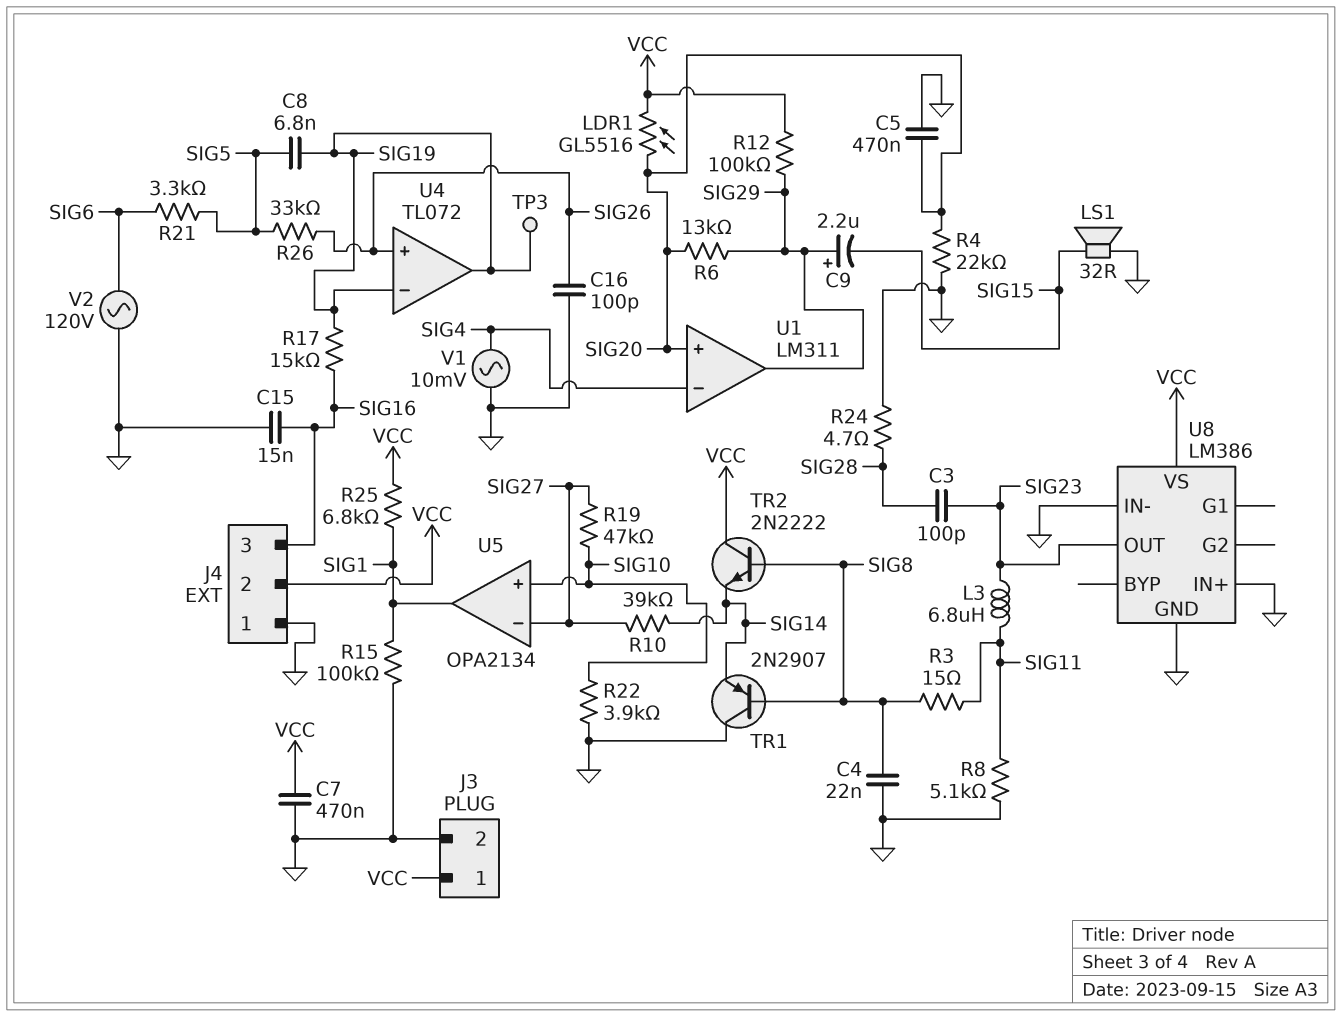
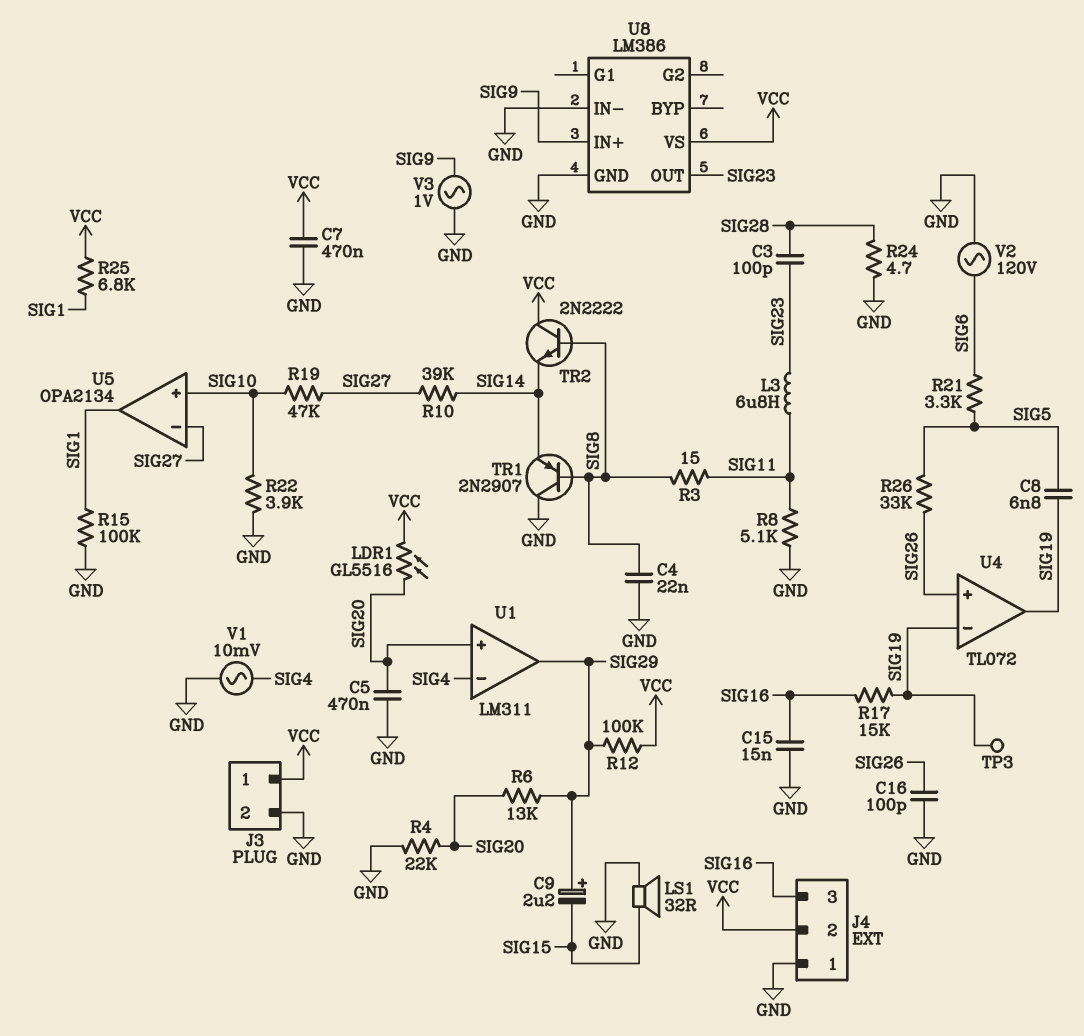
U8 pin IN+: GND -> SIG9
V3: none -> AC 1V (GND, SIG9)

